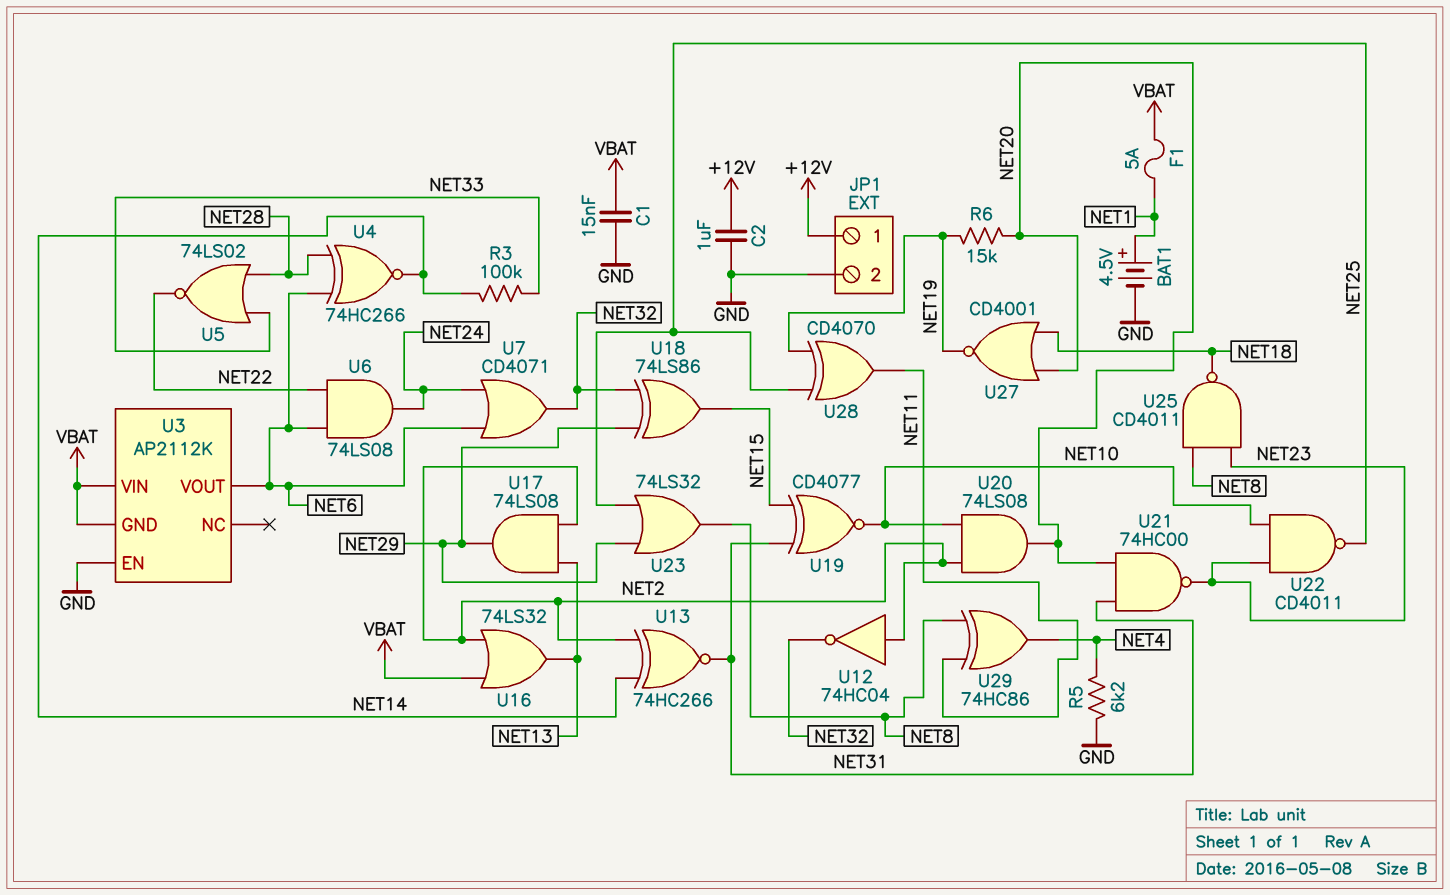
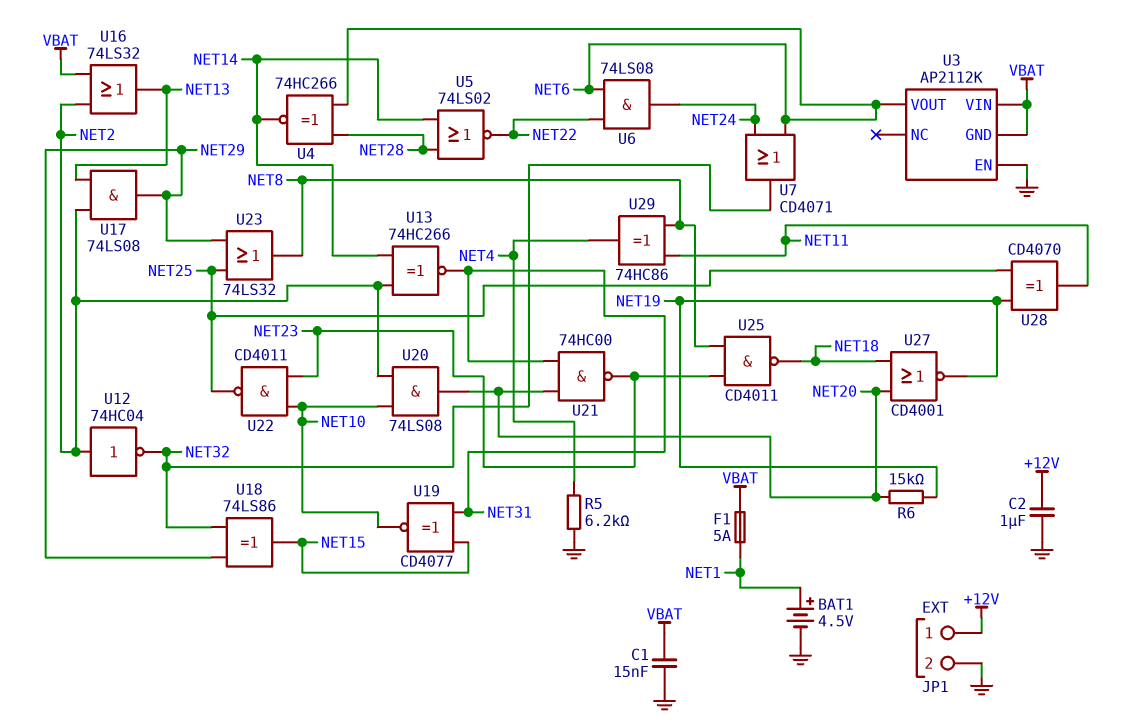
R3: 100k (NET14, NET33) -> none
U5: NOR 74LS02 (in NET28, in NET33, out NET22) -> NOR 74LS02 (in NET14, in NET28, out NET22)

